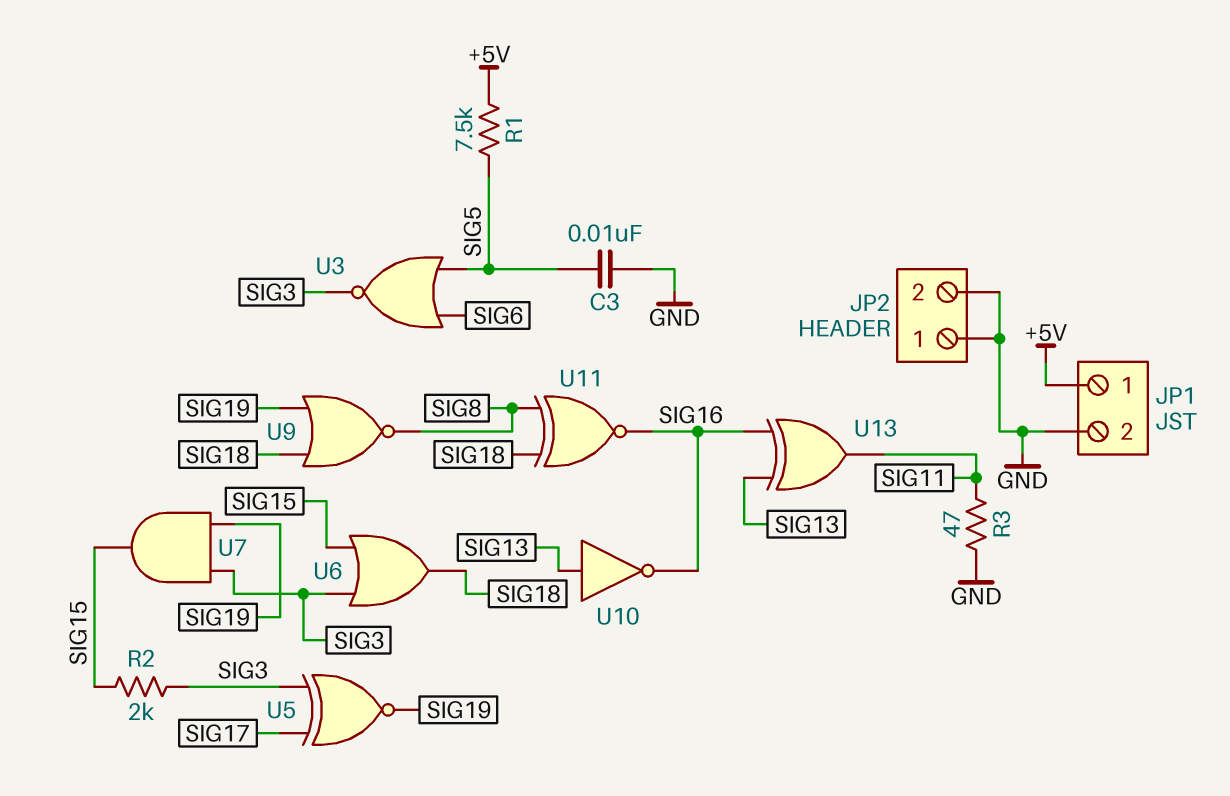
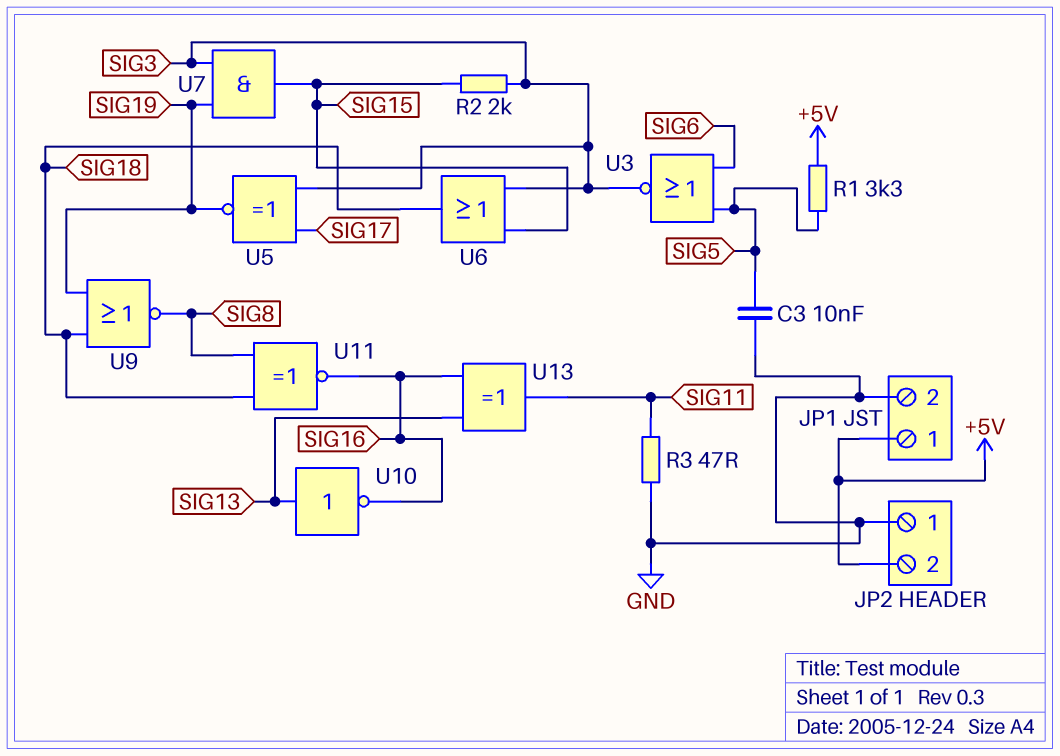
JP2 pin 2: GND -> +5V
R1: 7.5k (+5V, SIG5) -> 3.3k (+5V, SIG5)

